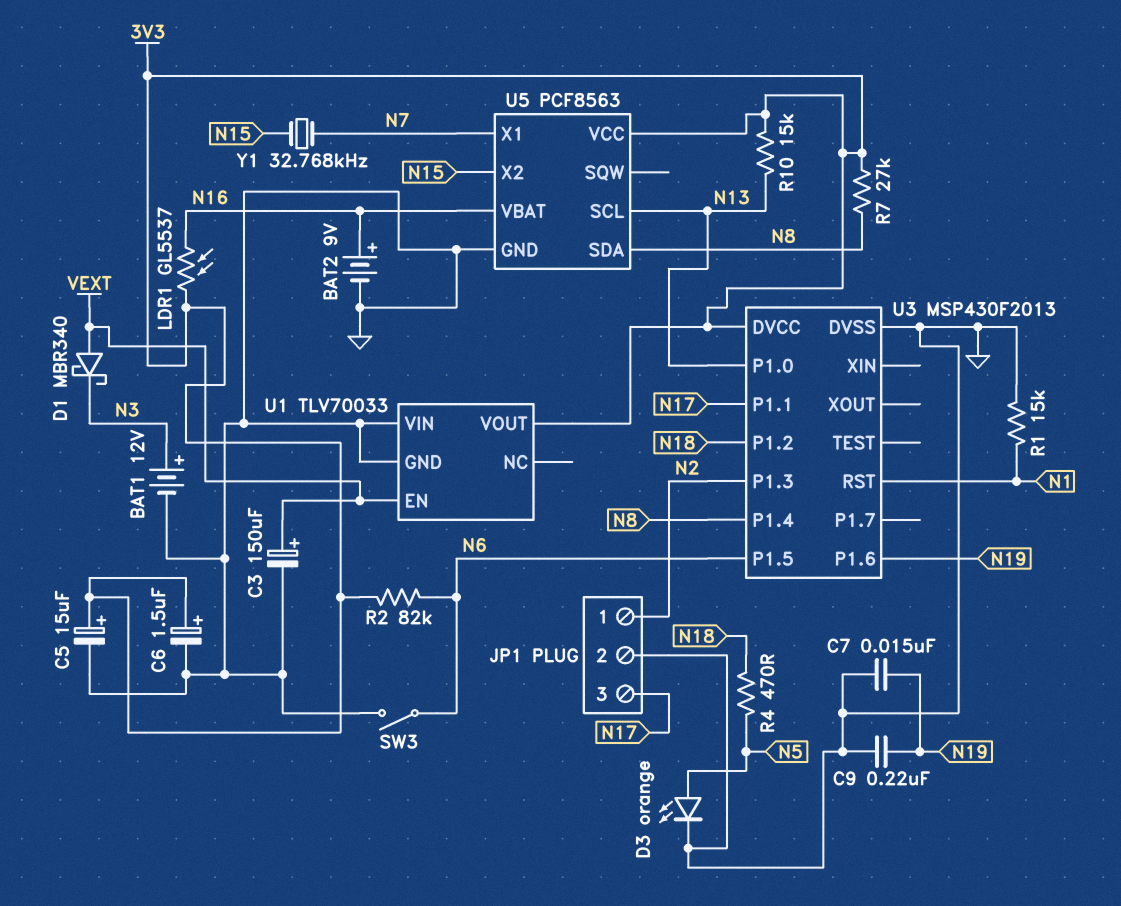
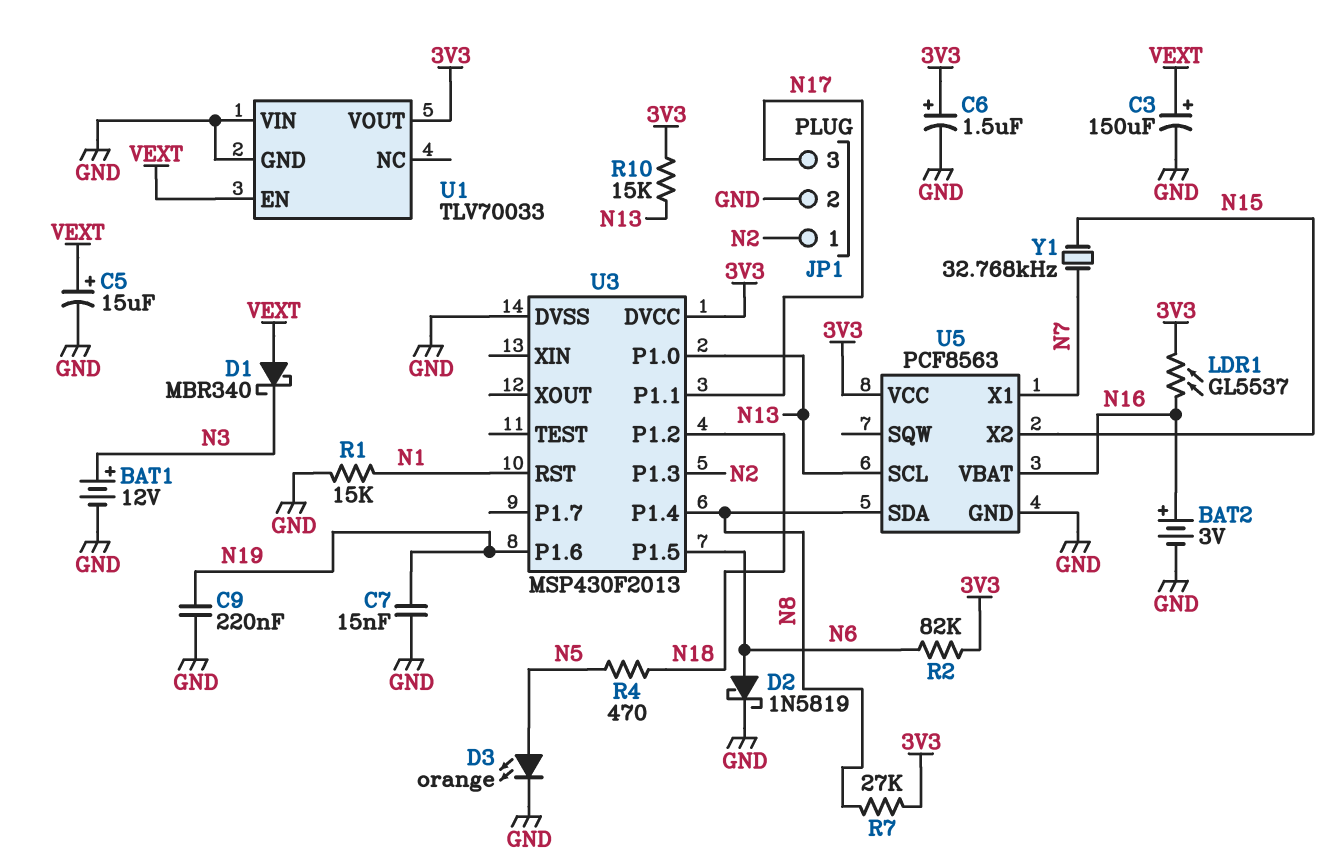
BAT2: 9V (plus N16, minus GND) -> 3V (plus N16, minus GND)
C5: 15uF (plus 3V3, minus GND) -> 15uF (plus VEXT, minus GND)
D2: none -> schottky 1N5819 (A N6, K GND)
SW3: switch (GND, N6) -> none

